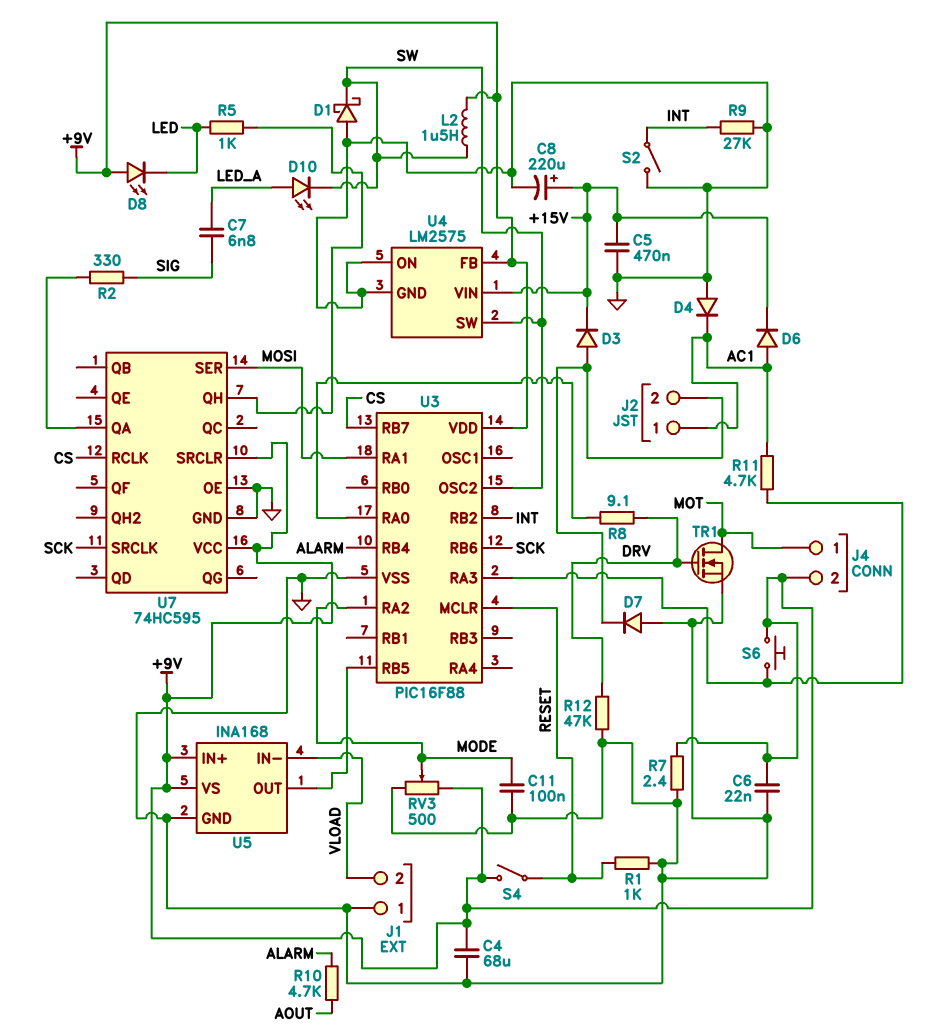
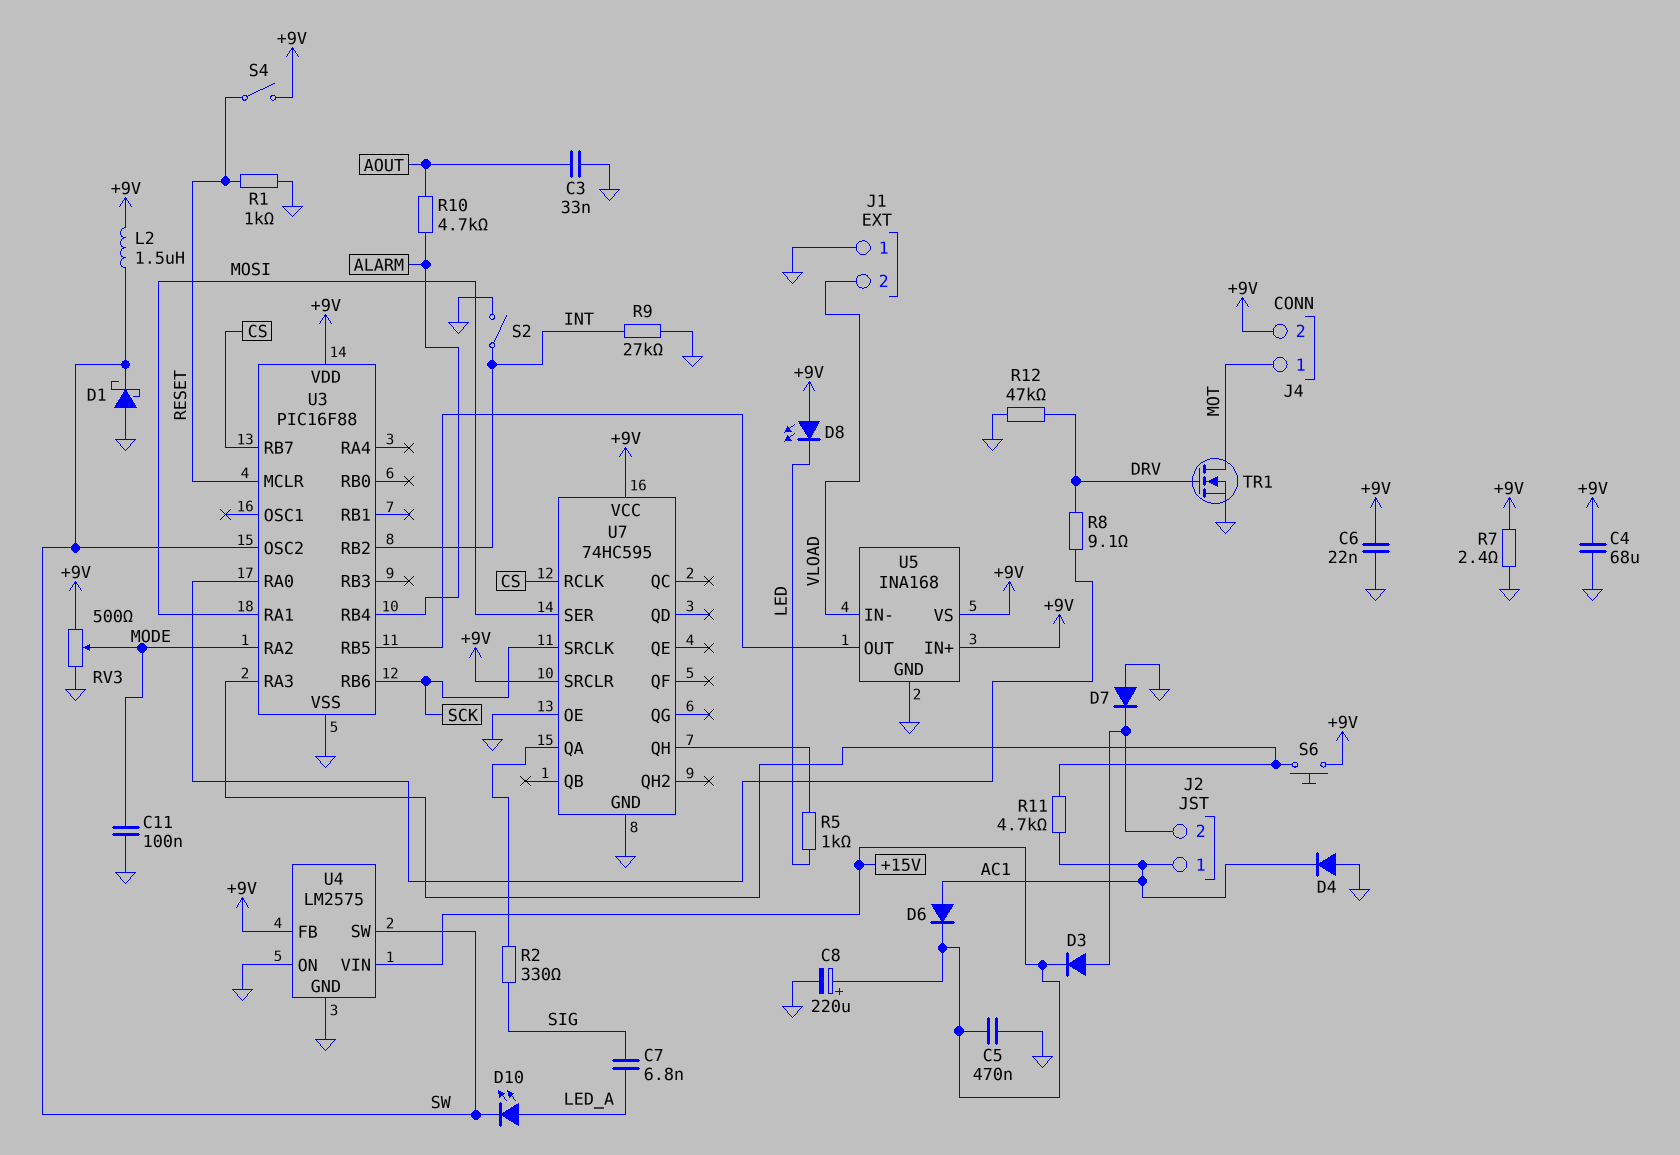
C3: none -> 33nF (AOUT, GND)

